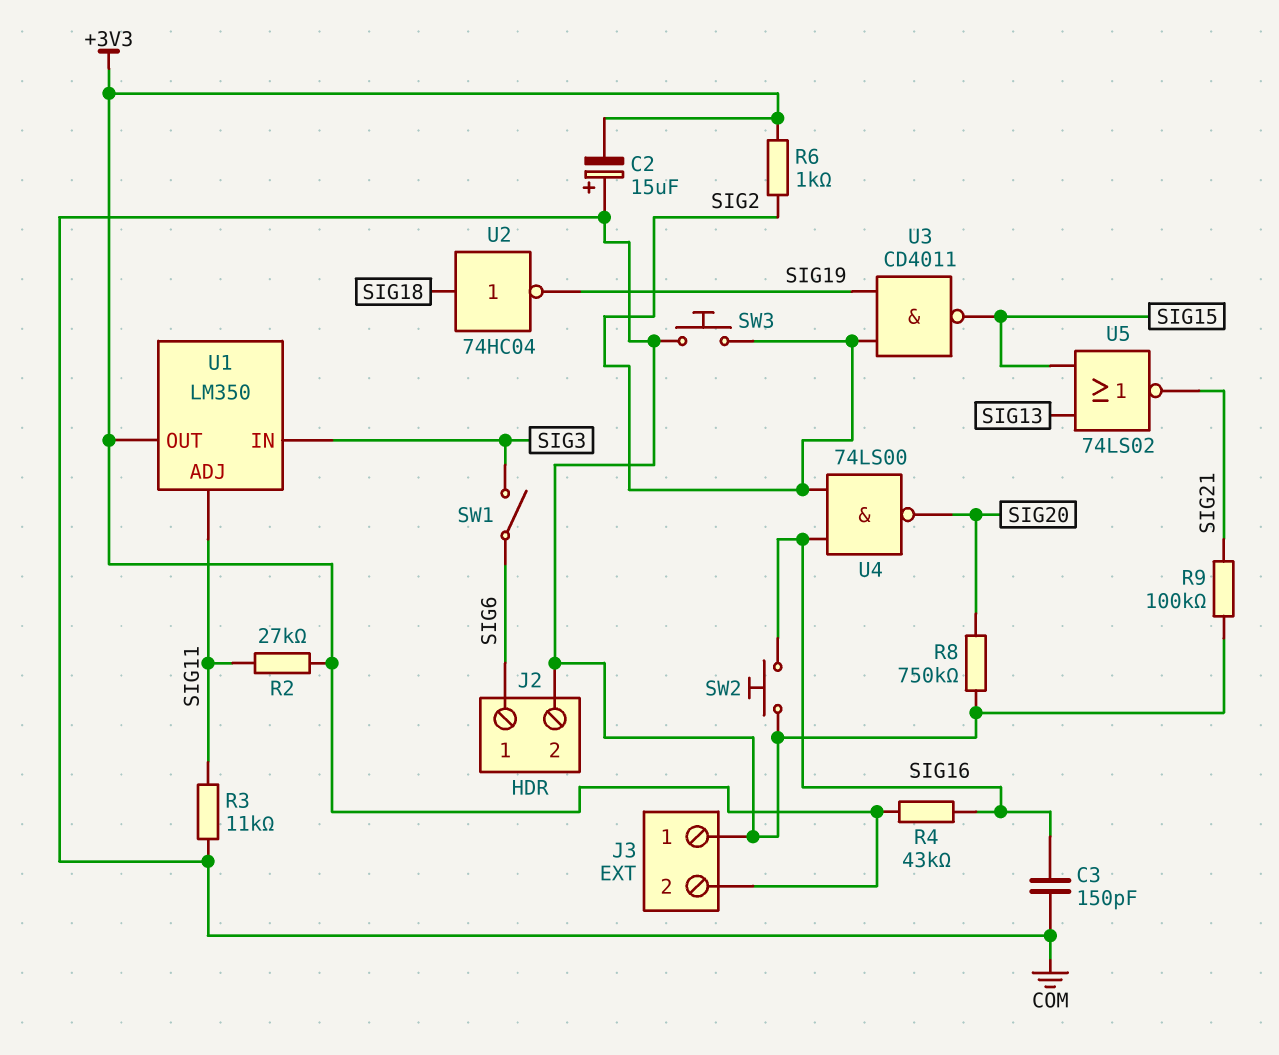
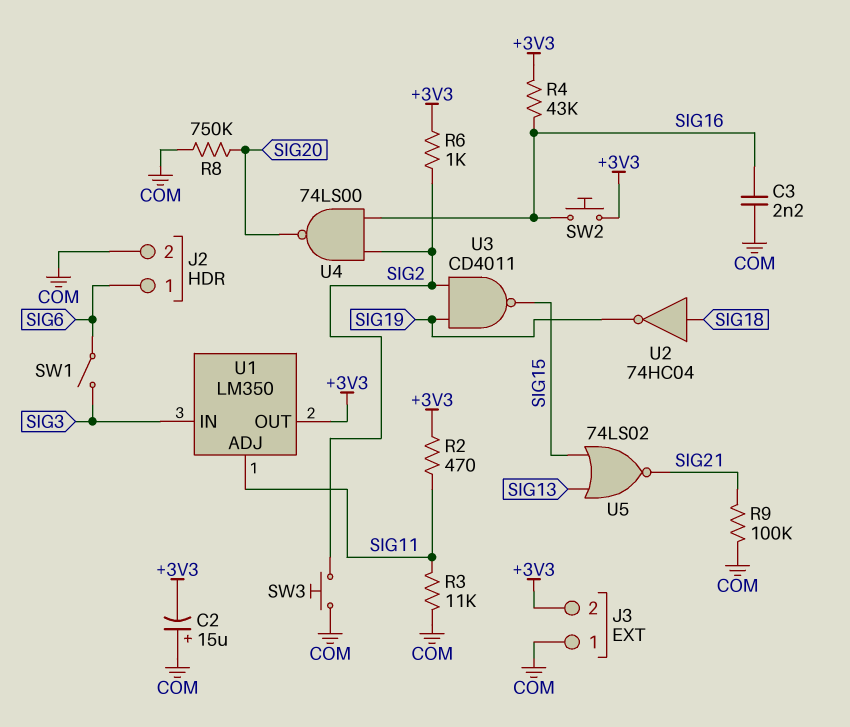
C3: 150pF (COM, SIG16) -> 2.2nF (COM, SIG16)
R2: 27k (+3V3, SIG11) -> 470 (+3V3, SIG11)
SW2: button (COM, SIG16) -> button (+3V3, SIG16)

